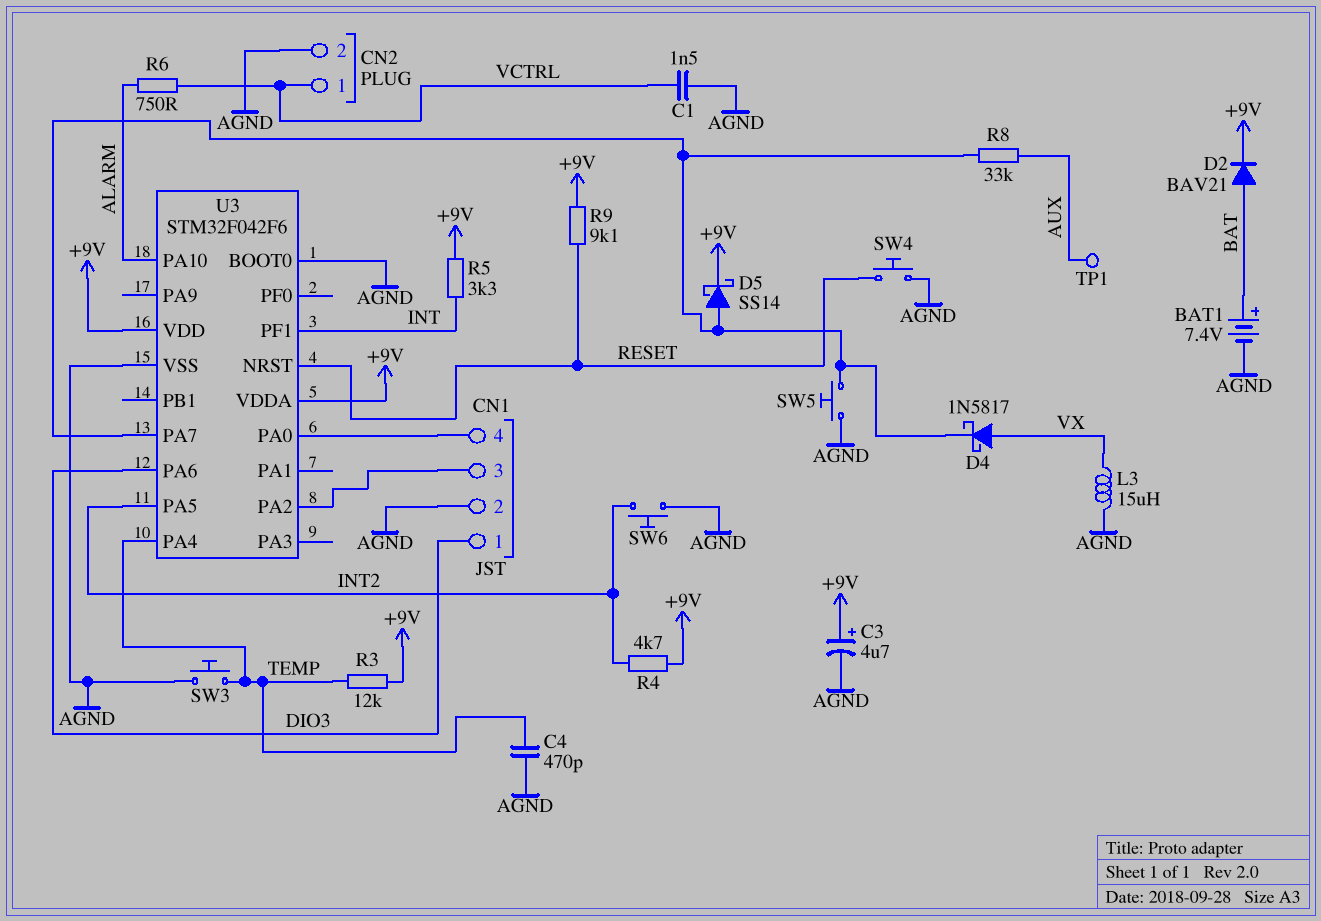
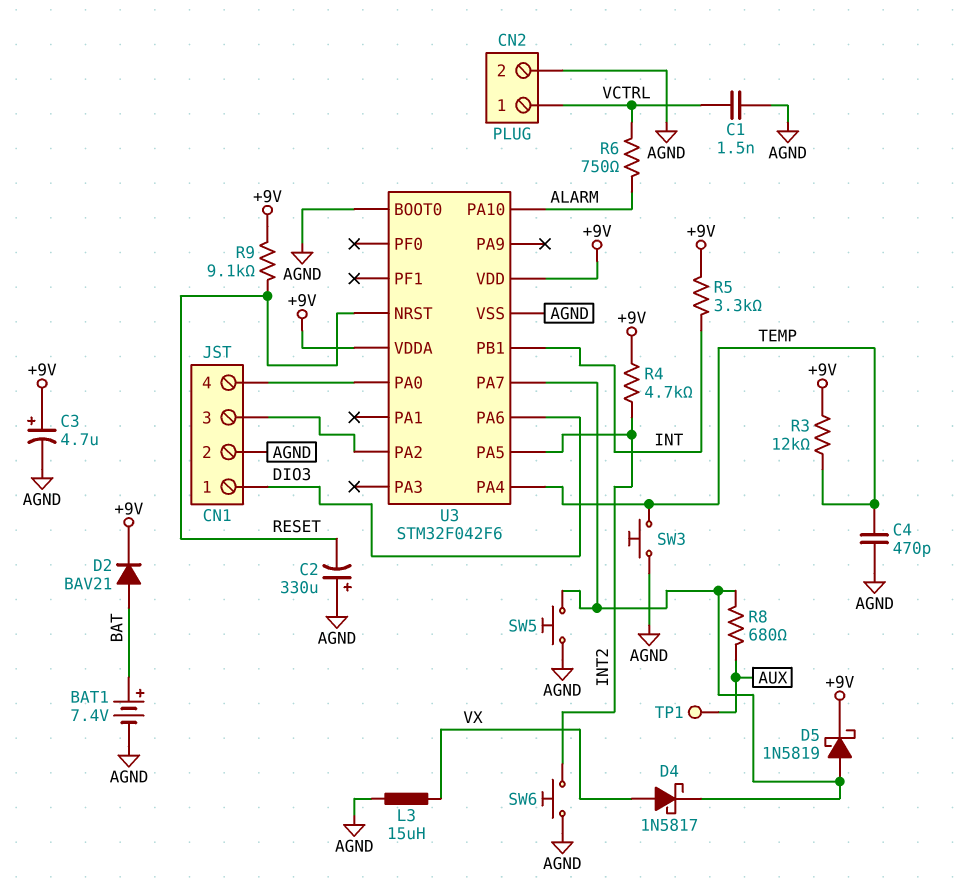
C2: none -> 330uF (plus AGND, minus RESET)
D5: schottky SS14 (A U3/PA7, K +9V) -> schottky 1N5819 (A U3/PA7, K +9V)
R8: 33k (AUX, U3/PA7) -> 680 (AUX, U3/PA7)
SW4: button (AGND, RESET) -> none
U3 pin PB1: none -> INT
U3 pin PF1: INT -> none

